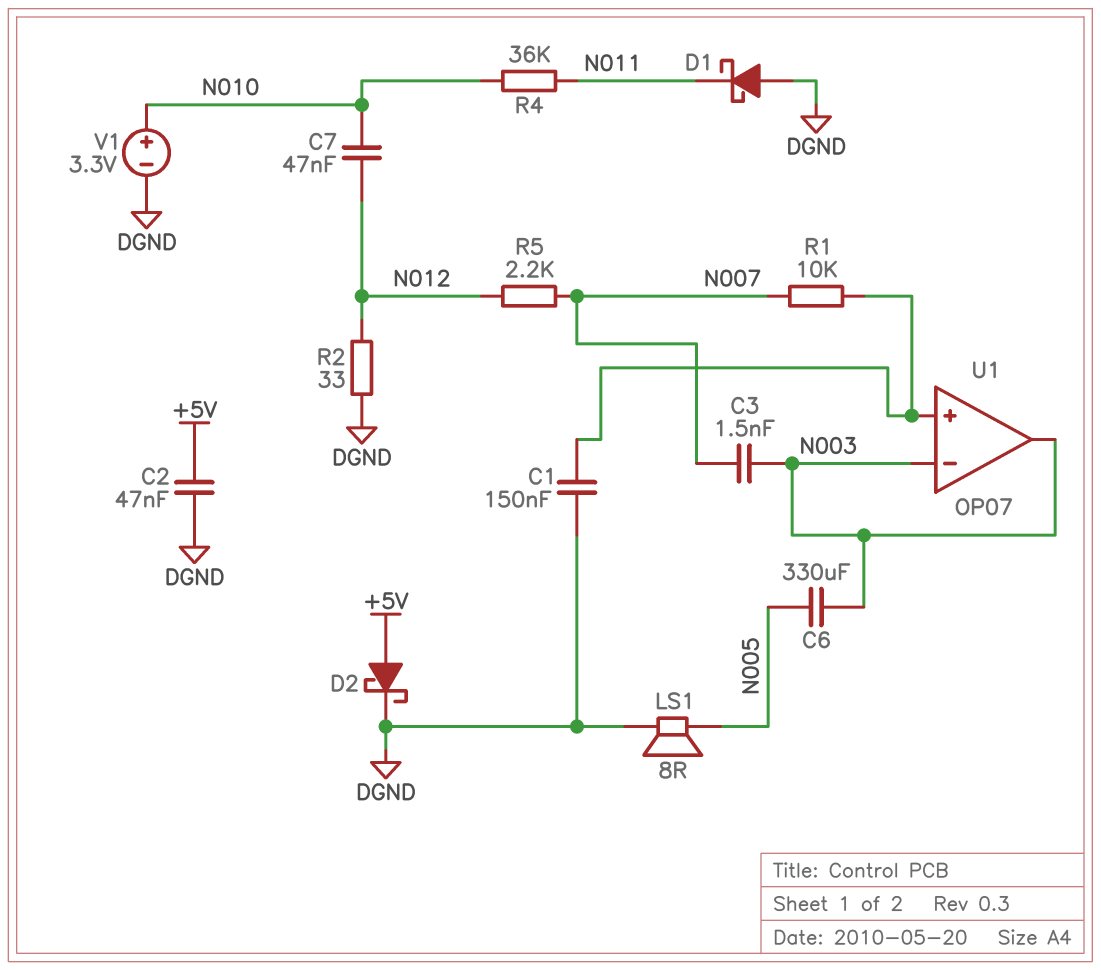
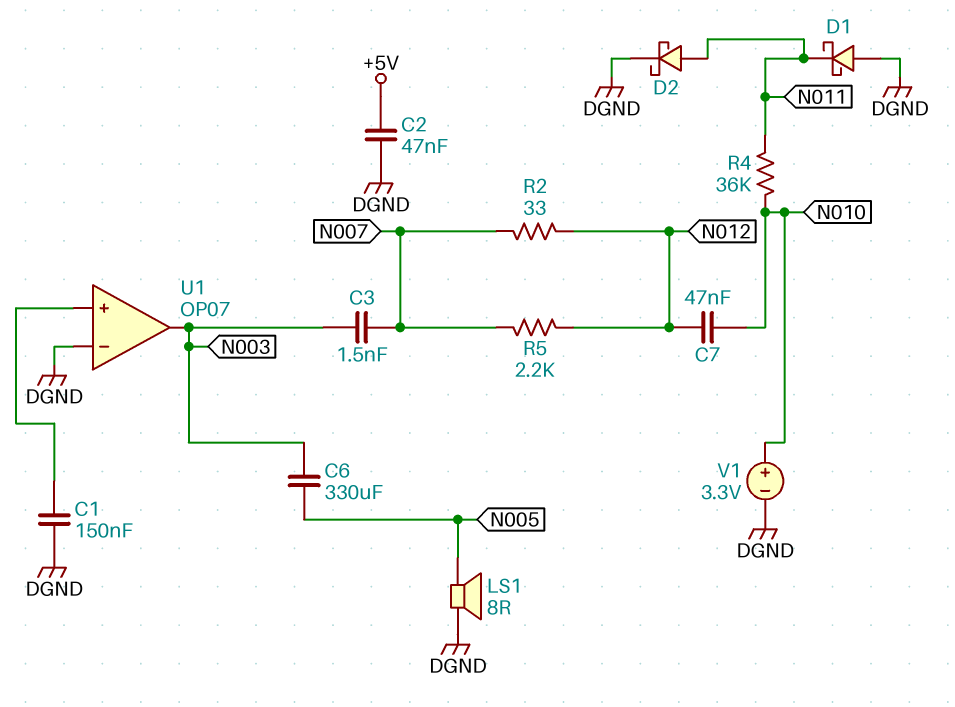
D2: schottky (A +5V, K DGND) -> schottky (A N011, K DGND)
R1: 10k (N007, U1/in+) -> none
R2: 33 (DGND, N012) -> 33 (N007, N012)
U1 pin in-: N003 -> DGND

